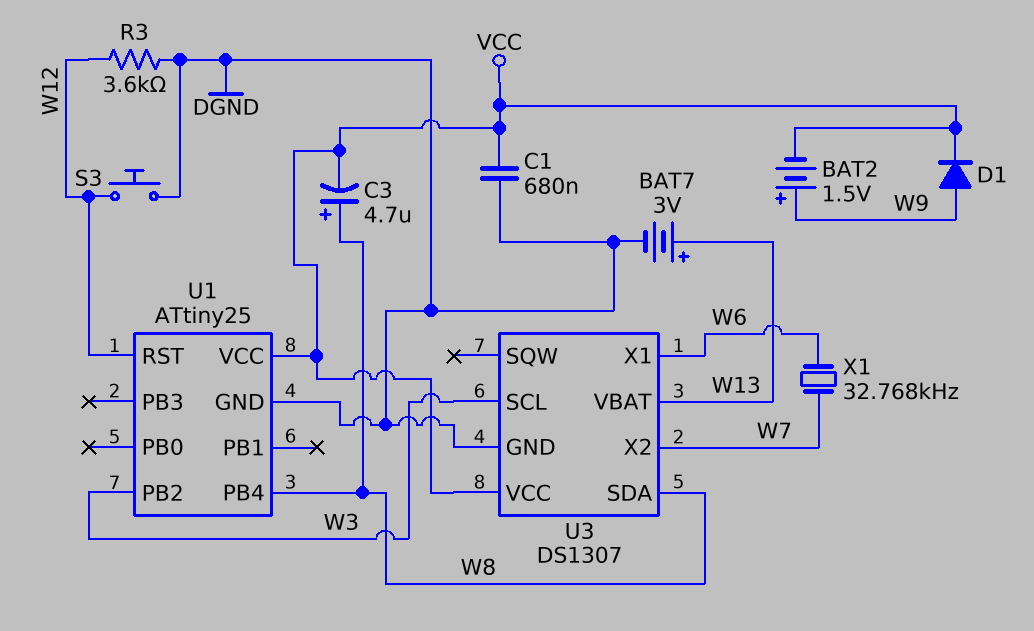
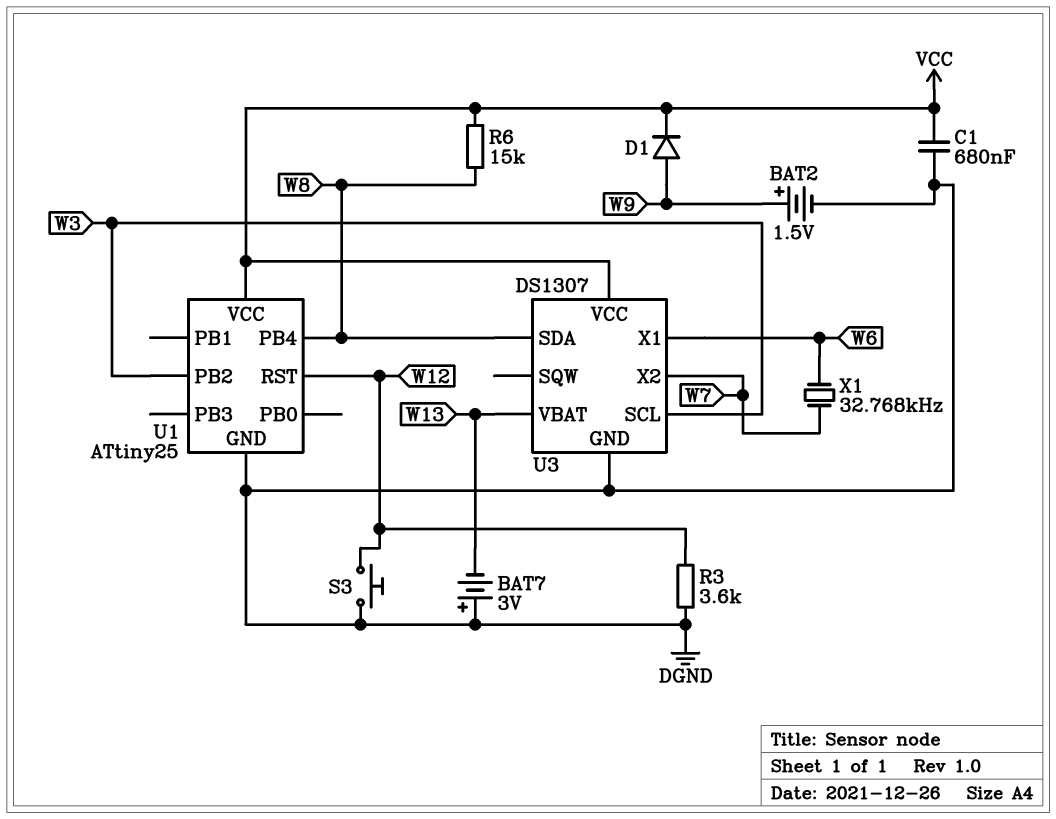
BAT2: 1.5V (plus W9, minus VCC) -> 1.5V (plus W9, minus DGND)
BAT7: 3V (plus W13, minus DGND) -> 3V (plus DGND, minus W13)
C3: 4.7uF (plus W8, minus VCC) -> none
R6: none -> 15k (VCC, W8)

